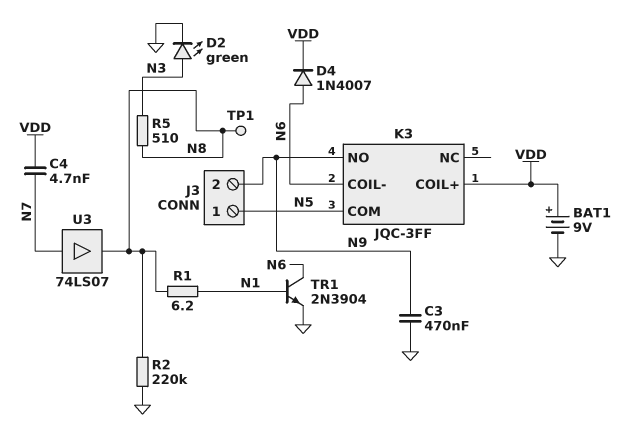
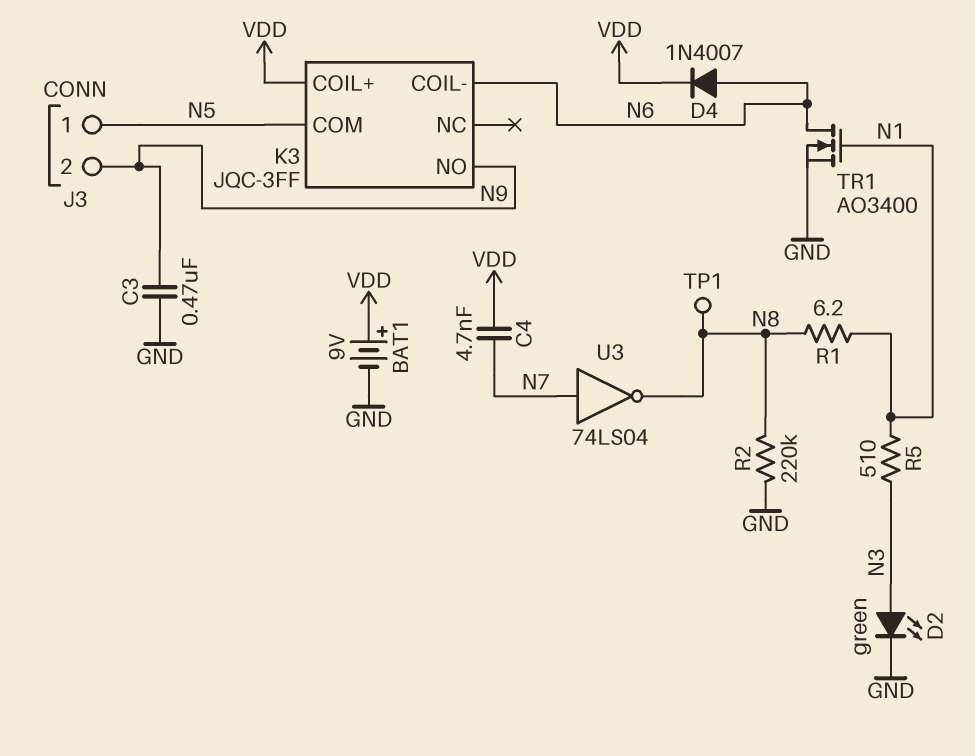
R5: 510 (N3, N8) -> 510 (N1, N3)
TR1: NPN 2N3904 (B N1, C N6, E GND) -> NMOS AO3400 (G N1, D N6, S GND)
U3: buffer 74LS07 (in N7, out N8) -> NOT 74LS04 (in N7, out N8)

